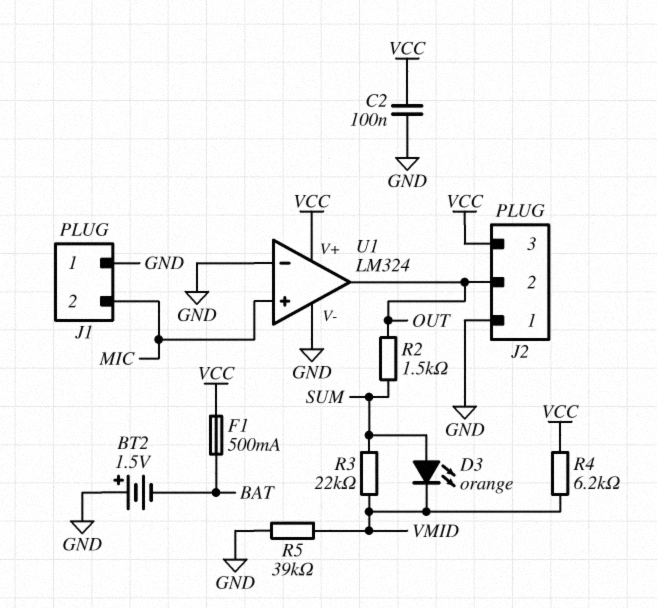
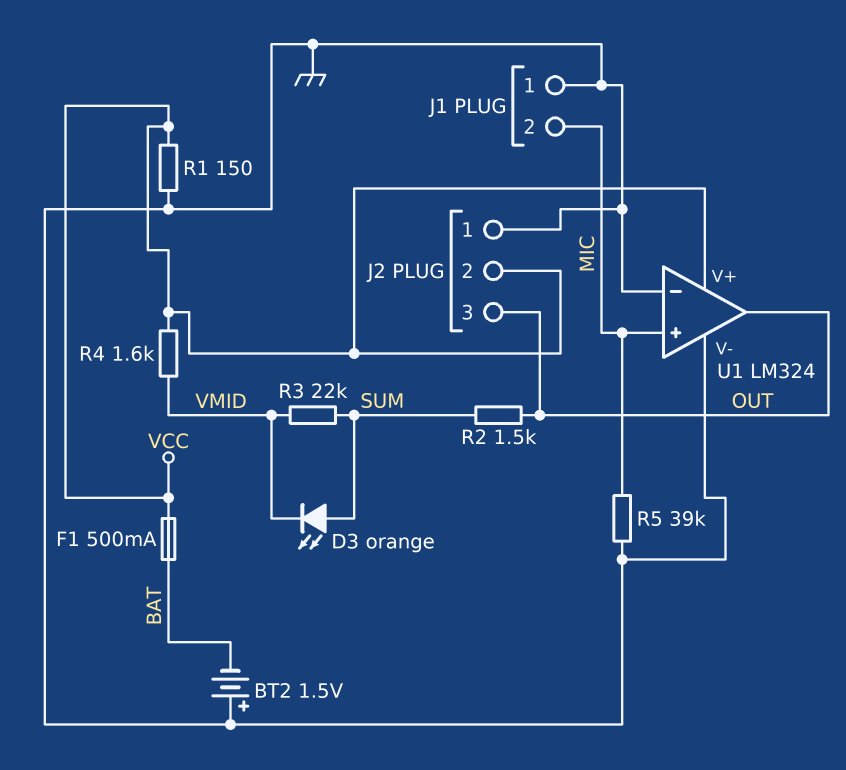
C2: 100nF (GND, VCC) -> none
J2 pin 2: OUT -> VCC
J2 pin 3: VCC -> OUT
R1: none -> 150 (GND, VCC)
R4: 6.2k (VCC, VMID) -> 1.6k (VCC, VMID)
R5: 39k (GND, VMID) -> 39k (GND, MIC)

